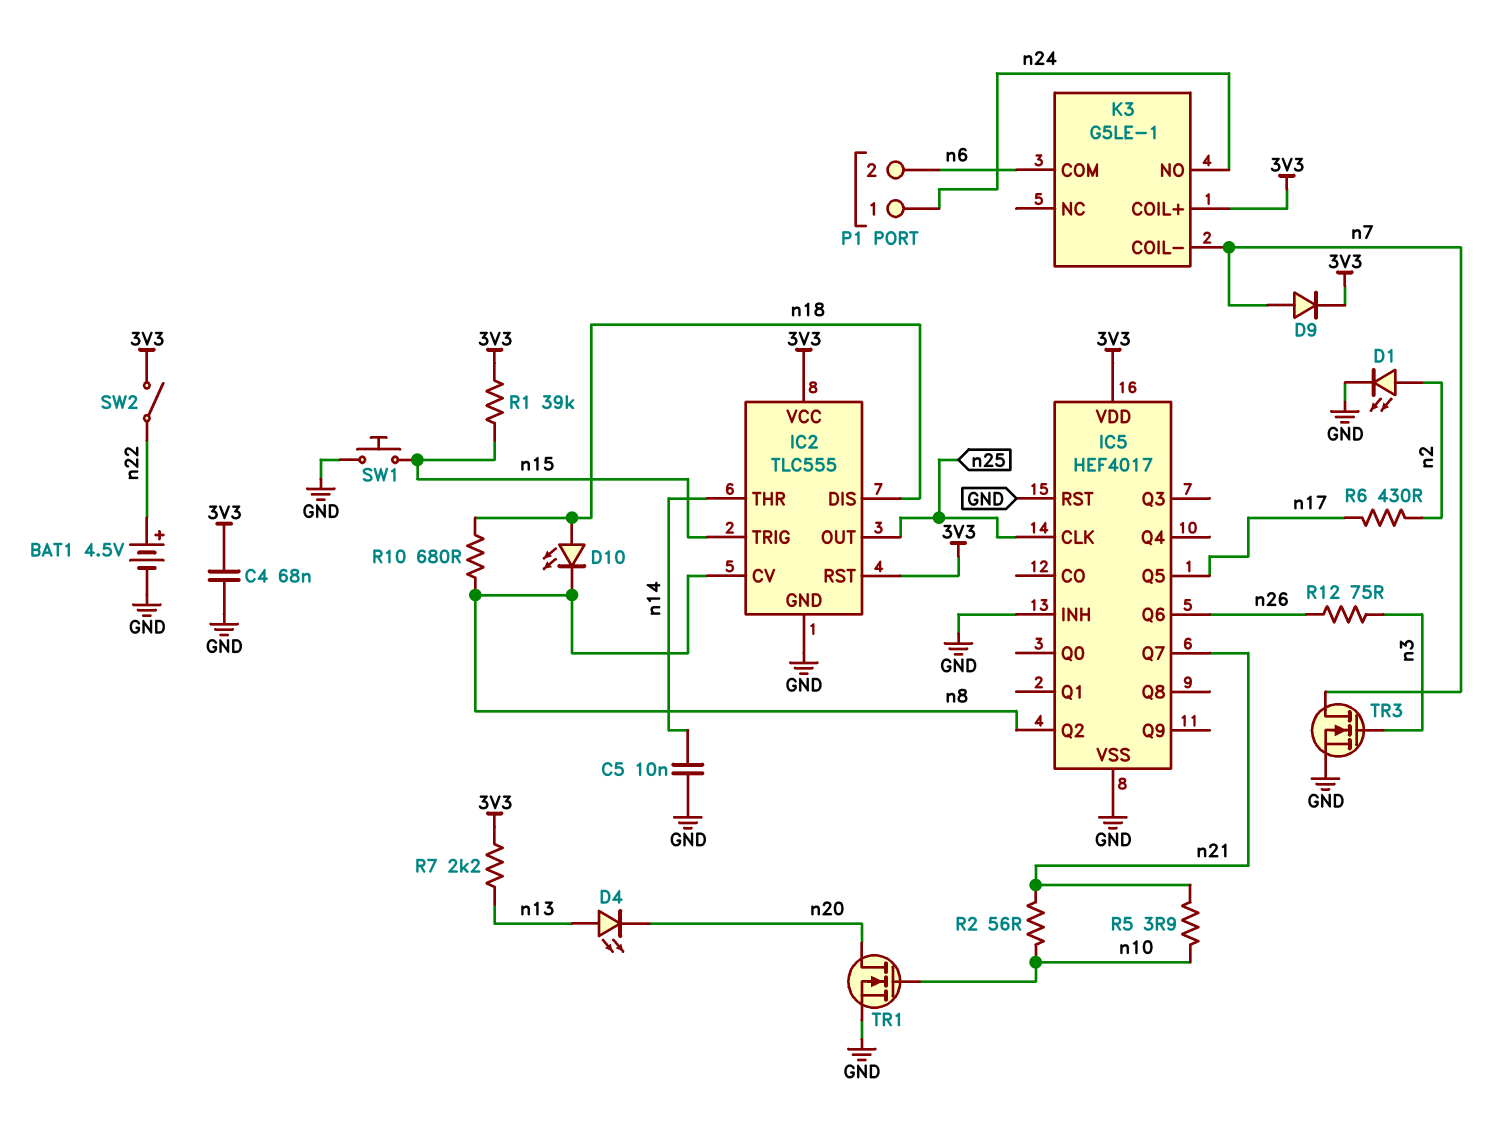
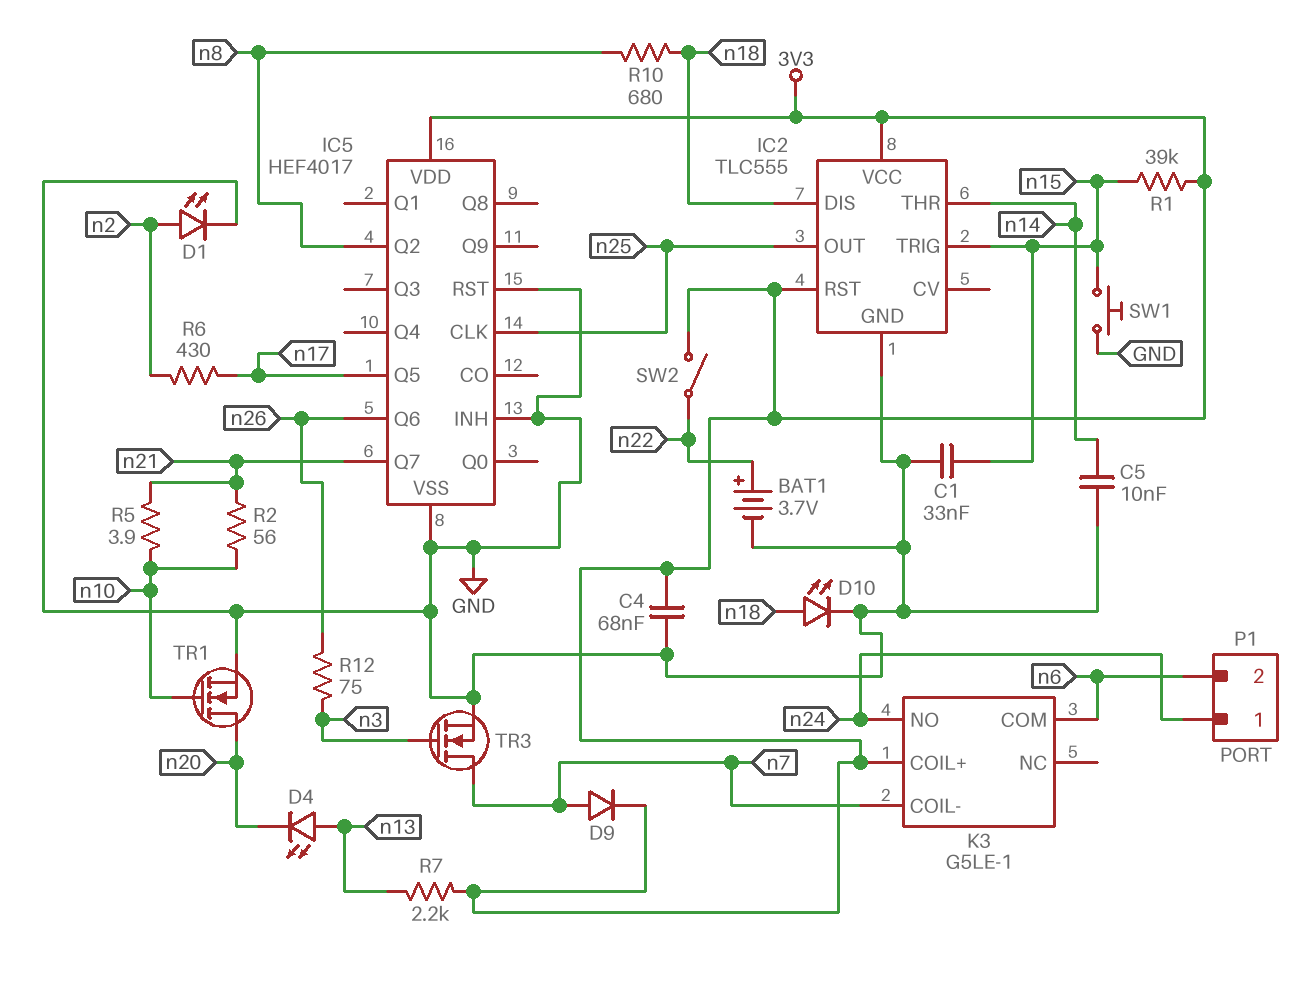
BAT1: 4.5V (plus n22, minus GND) -> 3.7V (plus n22, minus GND)
C1: none -> 33nF (GND, n15)
D10: LED (A n18, K n8) -> LED (A n18, K GND)
IC2 pin CV: n8 -> none

